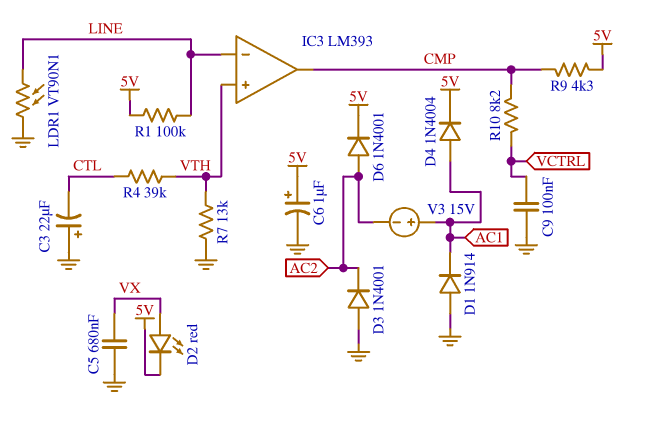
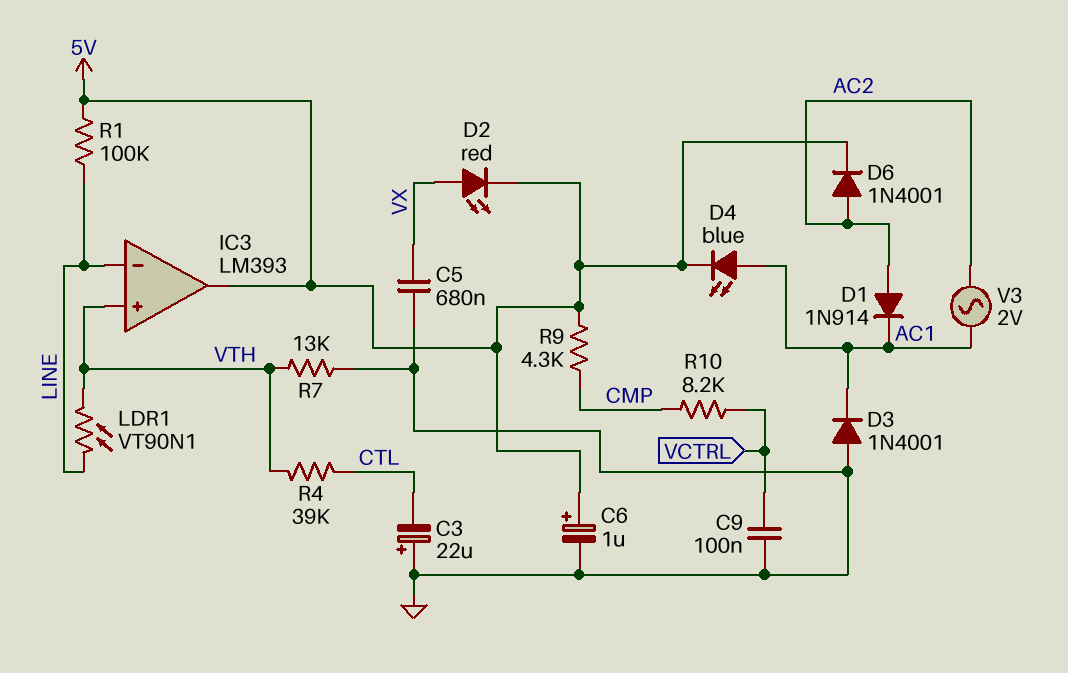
D1: diode 1N914 (A GND, K AC1) -> diode 1N914 (A AC2, K AC1)
D3: diode 1N4001 (A GND, K AC2) -> diode 1N4001 (A GND, K AC1)
D4: diode 1N4004 (A AC1, K 5V) -> LED blue (A AC1, K 5V)
IC3 pin out: CMP -> 5V
LDR1: VT90N1 (GND, LINE) -> VT90N1 (LINE, VTH)
V3: 15V (plus AC1, minus AC2) -> AC 2V (AC1, AC2)

